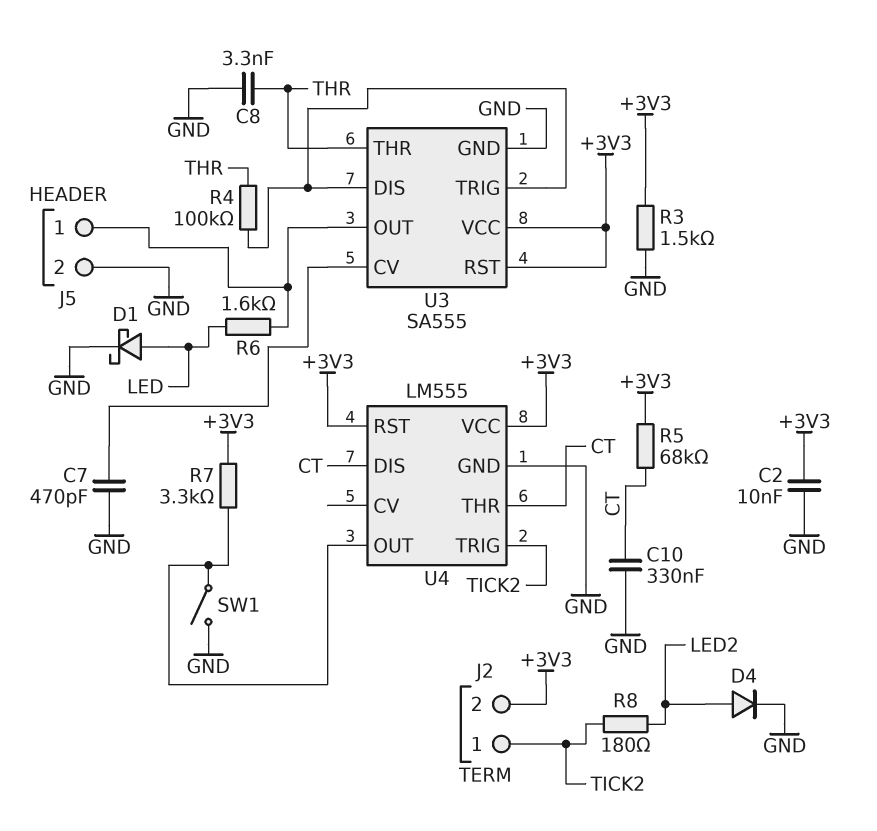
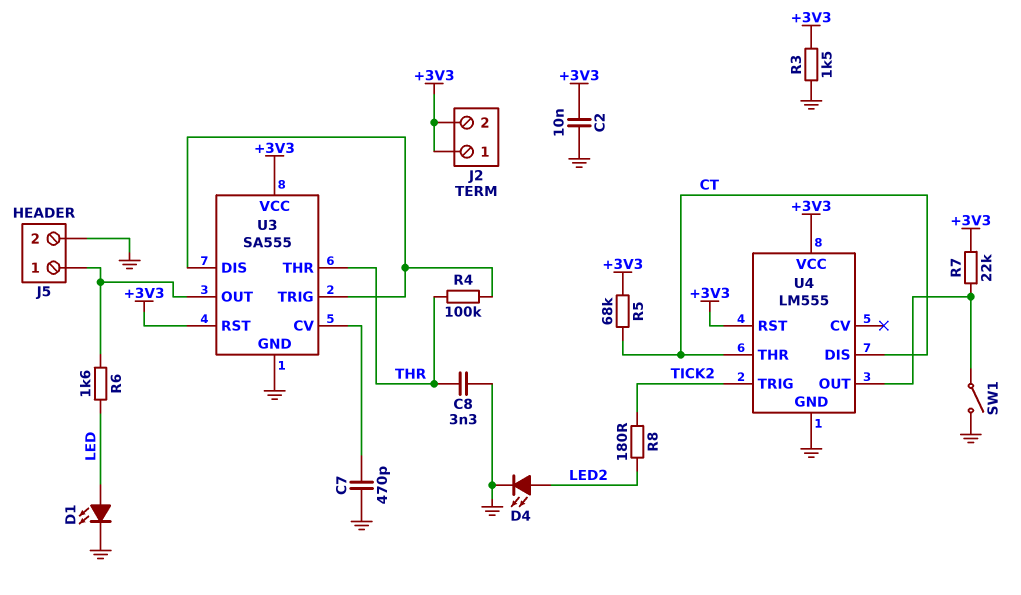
C10: 330nF (CT, GND) -> none
D1: schottky (A LED, K GND) -> LED (A LED, K GND)
D4: diode (A LED2, K GND) -> LED (A LED2, K GND)
J2 pin 1: TICK2 -> +3V3
R7: 3.3k (+3V3, U4/OUT) -> 22k (+3V3, U4/OUT)

